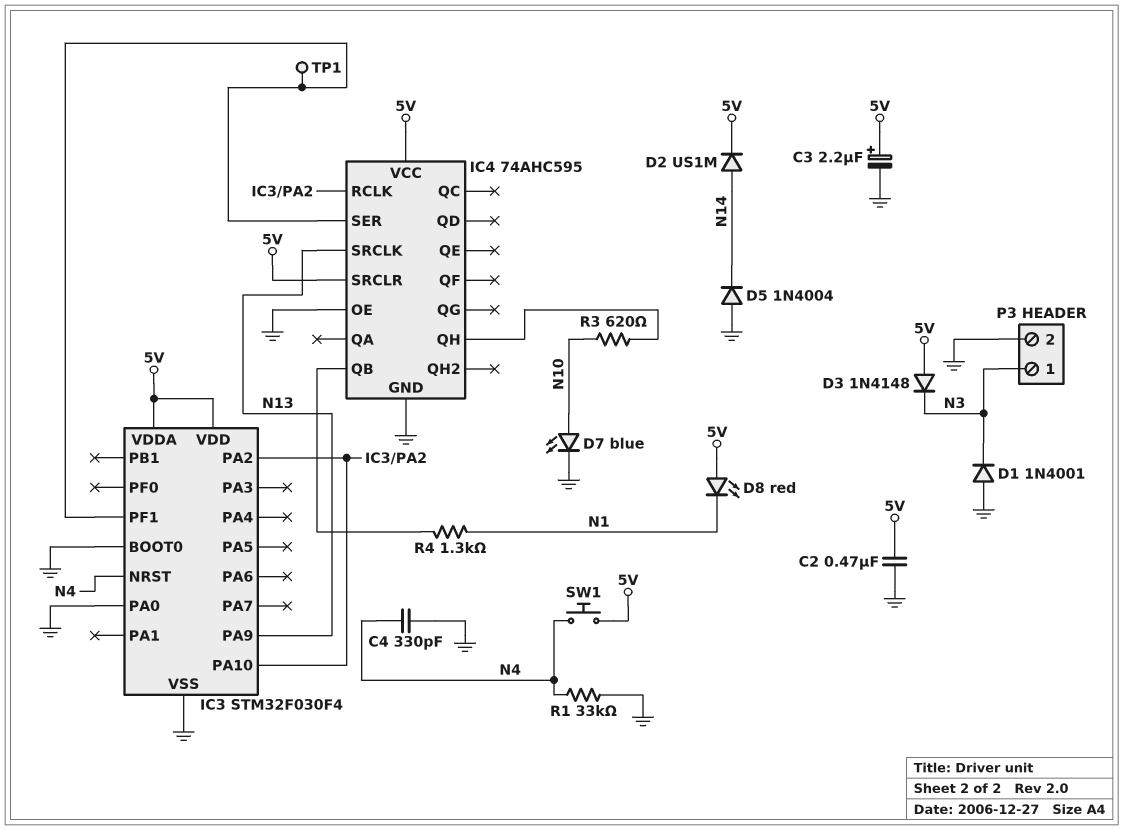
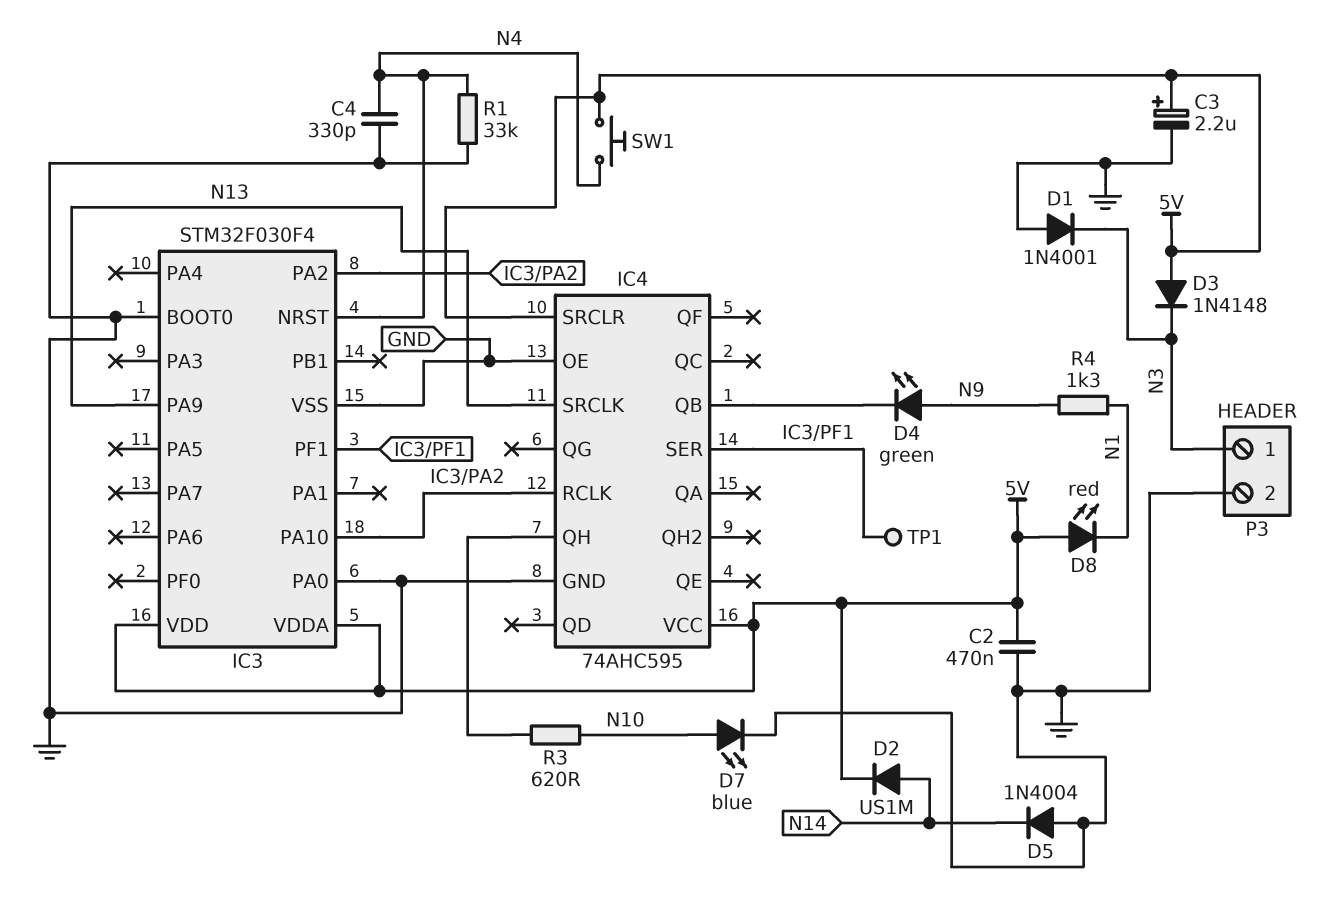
D4: none -> LED green (A N9, K IC4/QB)
R4: 1.3k (IC4/QB, N1) -> 1.3k (N1, N9)

